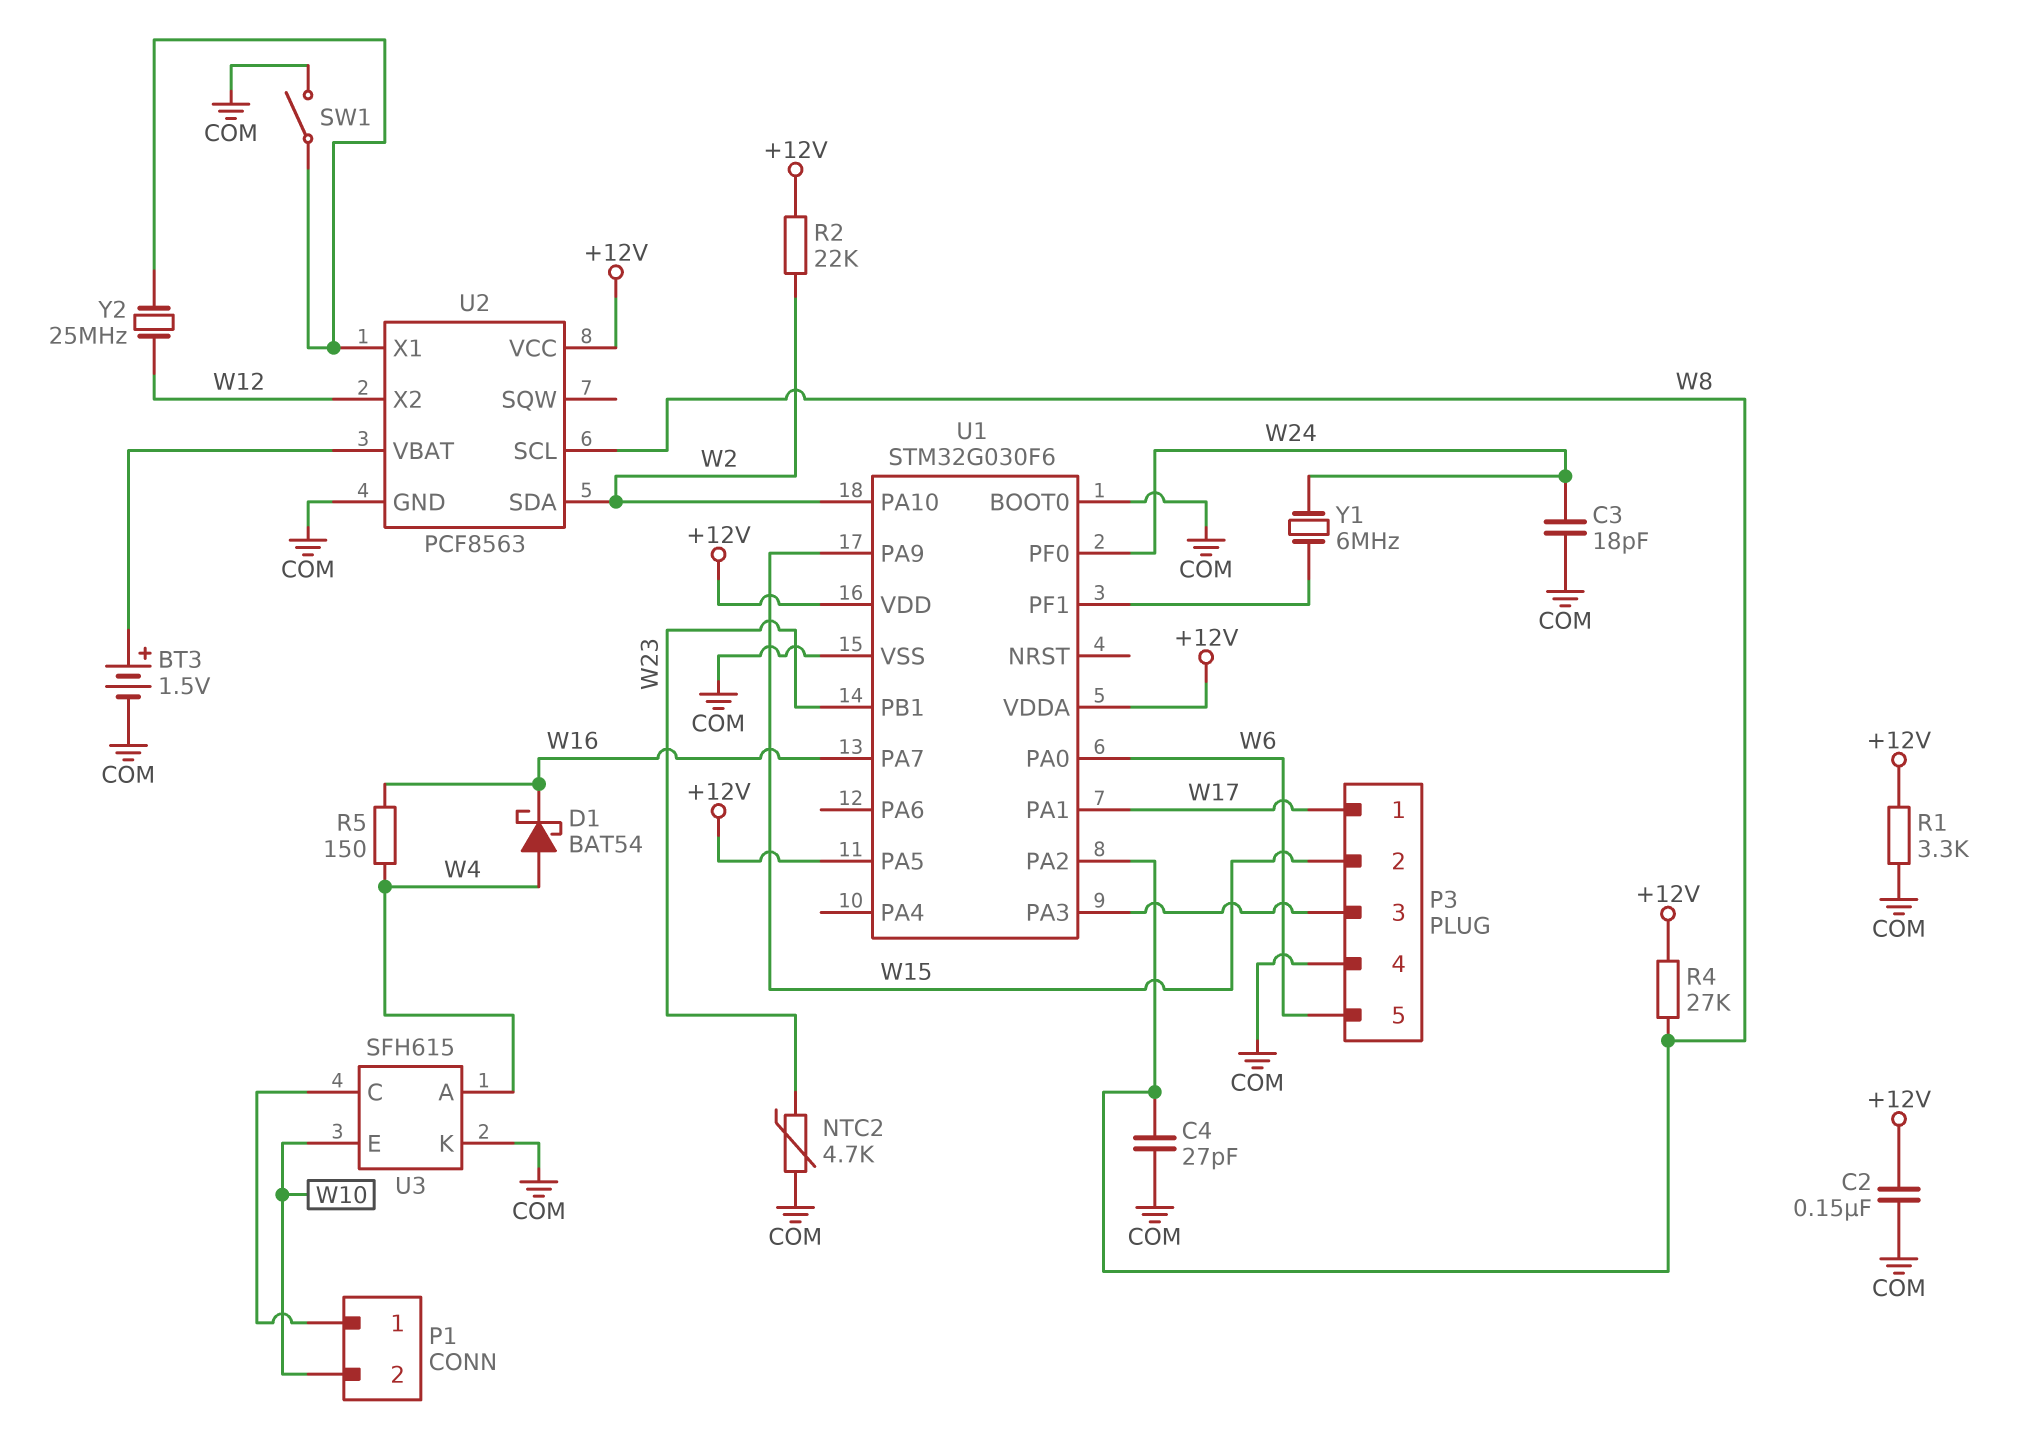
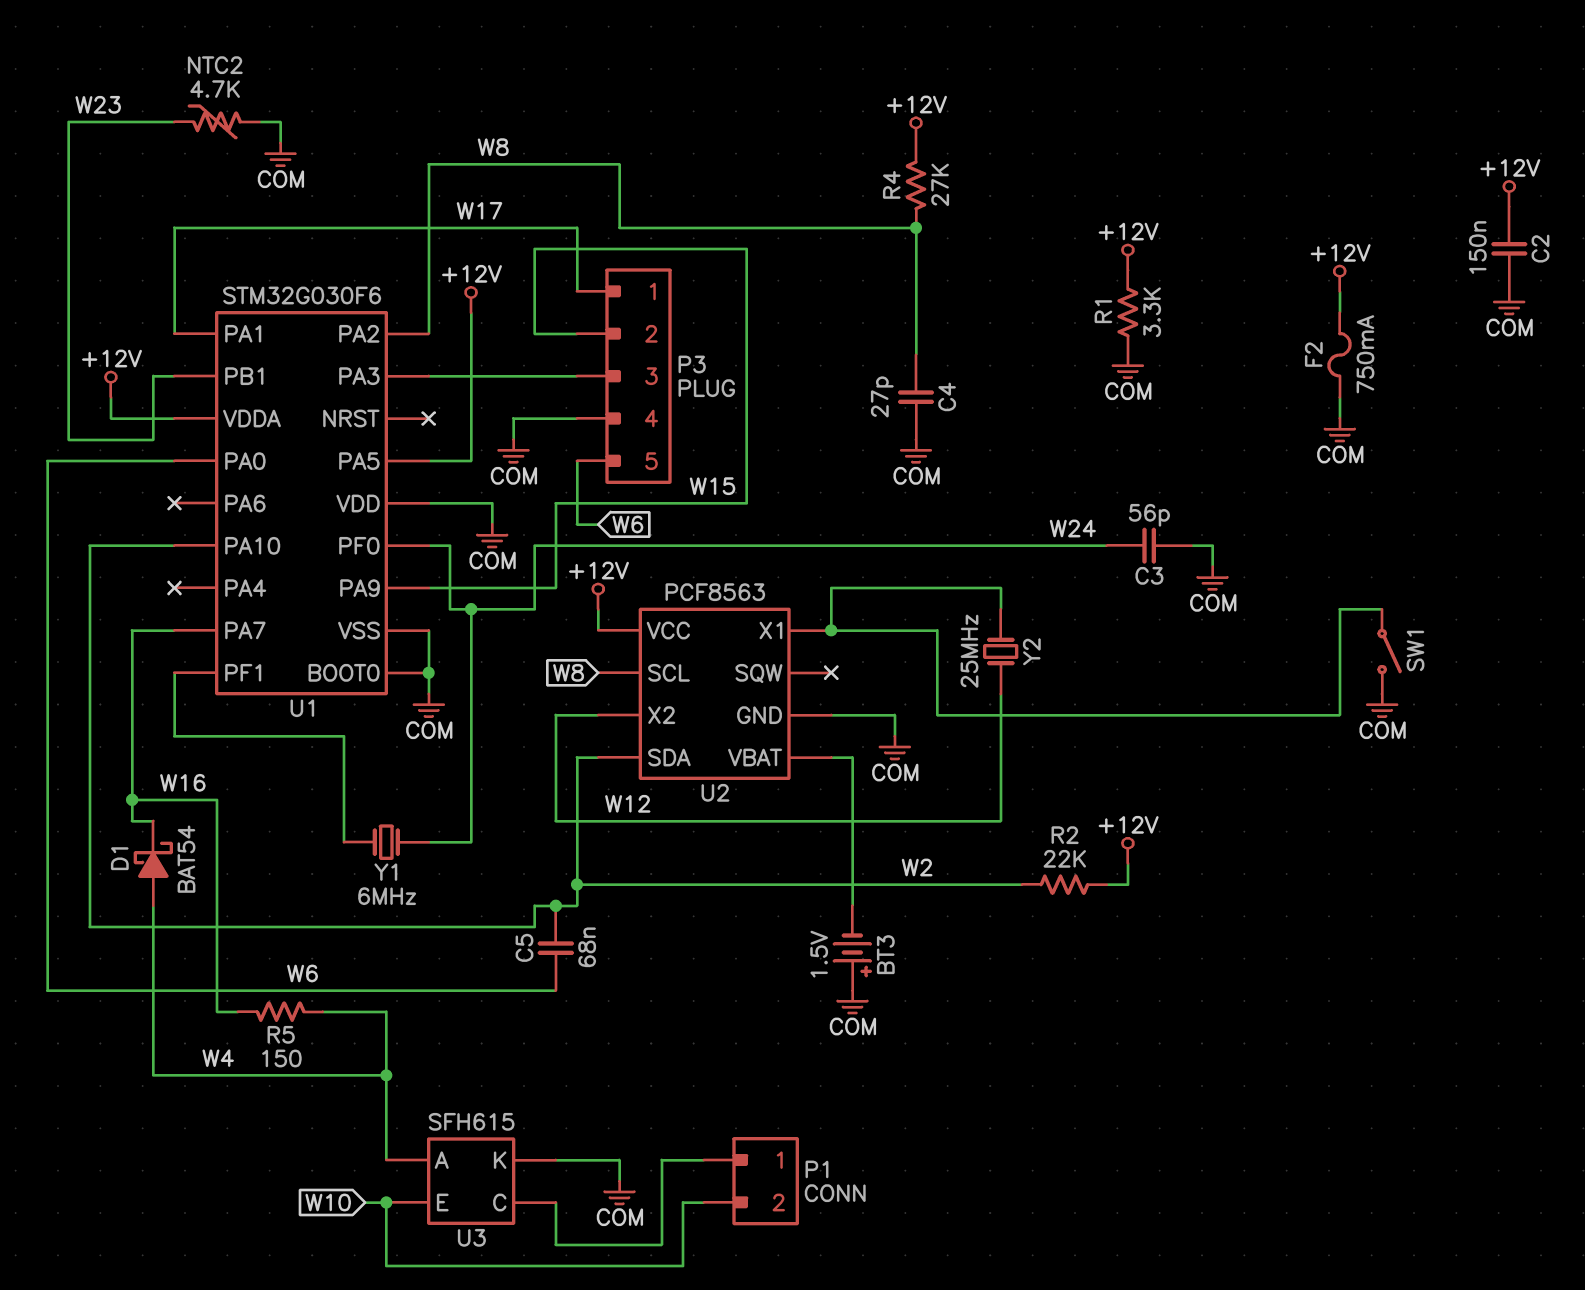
BT3: 1.5V (plus U2/VBAT, minus COM) -> 1.5V (plus COM, minus U2/VBAT)
C3: 18pF (COM, W24) -> 56pF (COM, W24)
C5: none -> 68nF (W2, W6)
F2: none -> 750mA (+12V, COM)
U1 pin VDD: +12V -> COM

